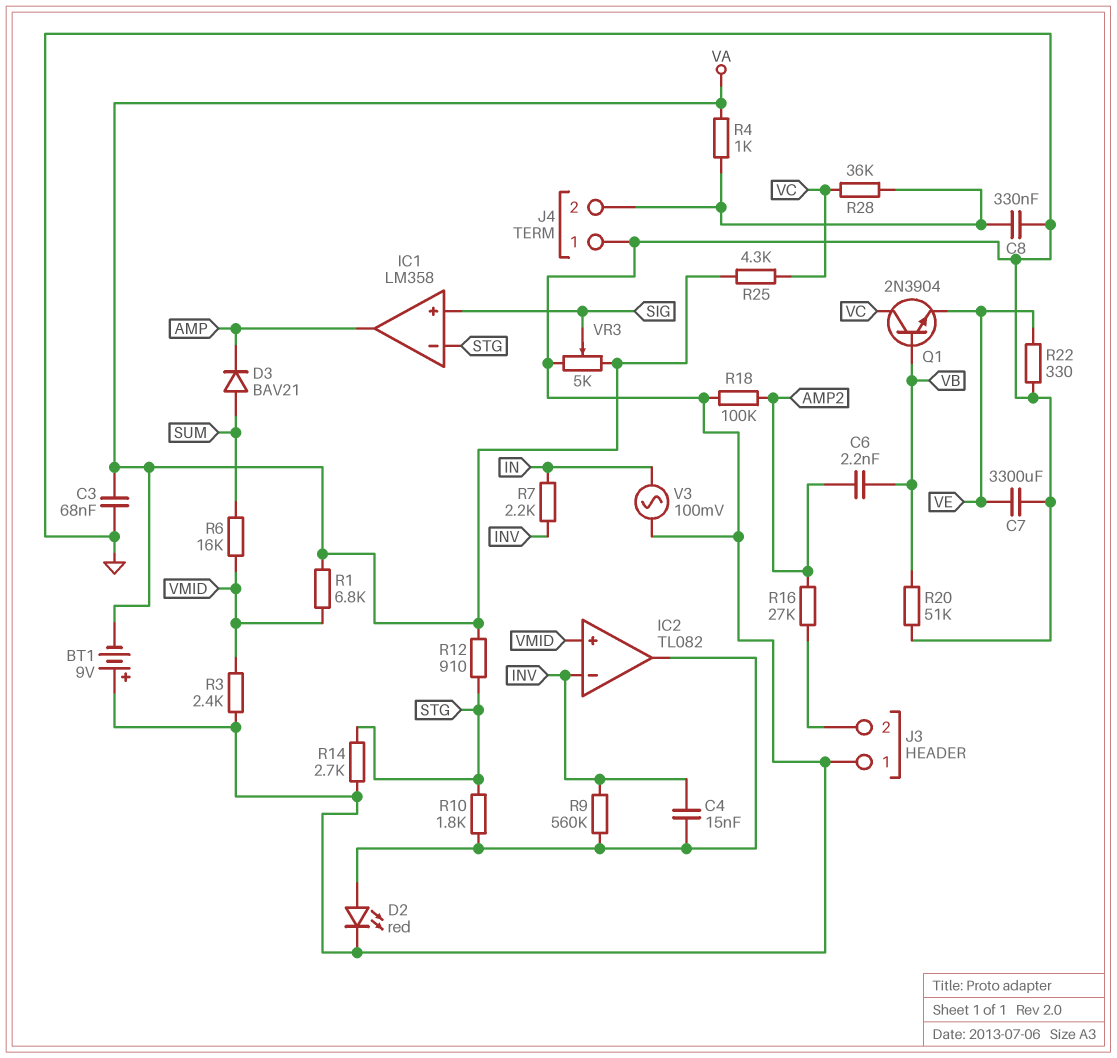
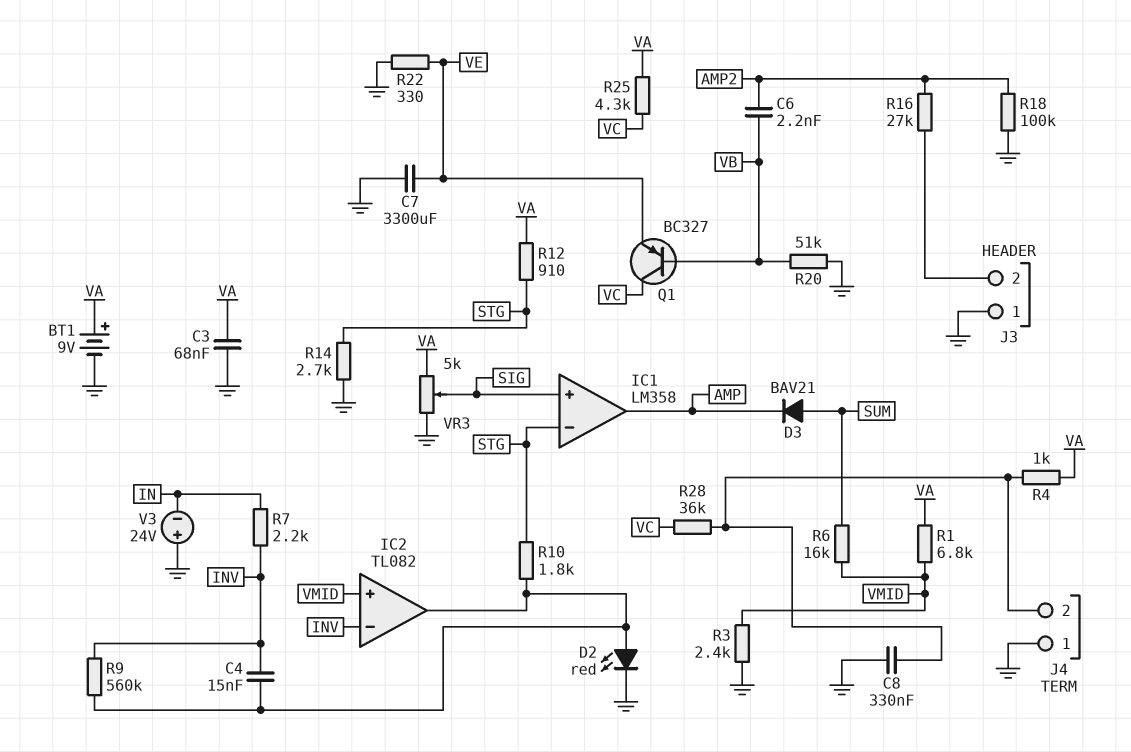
BT1: 9V (plus GND, minus VA) -> 9V (plus VA, minus GND)
Q1: NPN 2N3904 (B VB, C VC, E VE) -> PNP BC327 (B VB, C VC, E VE)
V3: AC 100mV (GND, IN) -> 24V (plus GND, minus IN)

